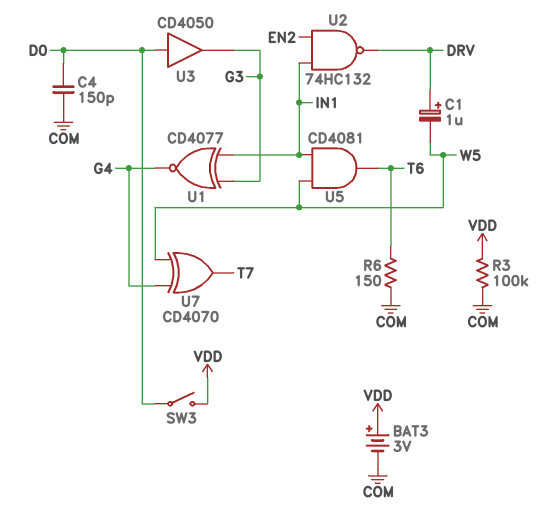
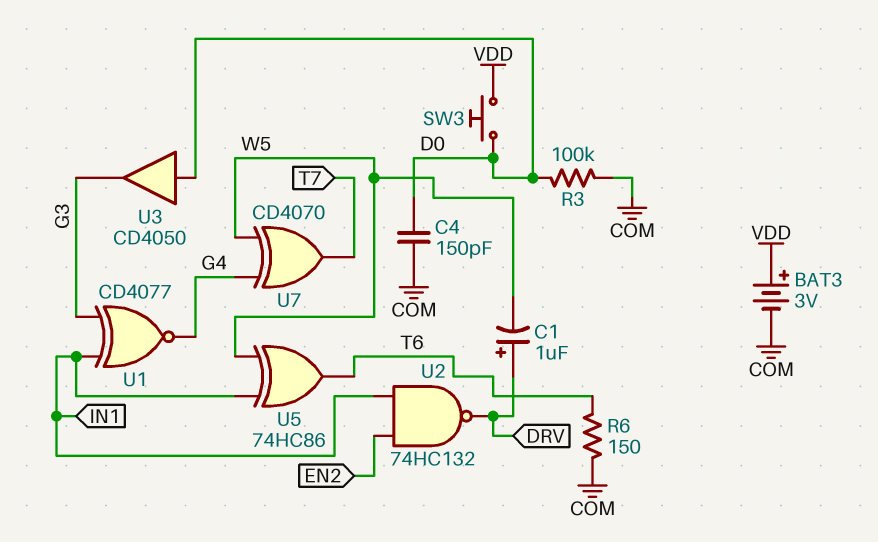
R3: 100k (COM, VDD) -> 100k (COM, D0)
SW3: switch (D0, VDD) -> button (D0, VDD)
U5: AND CD4081 (in IN1, in W5, out T6) -> XOR 74HC86 (in IN1, in W5, out T6)

